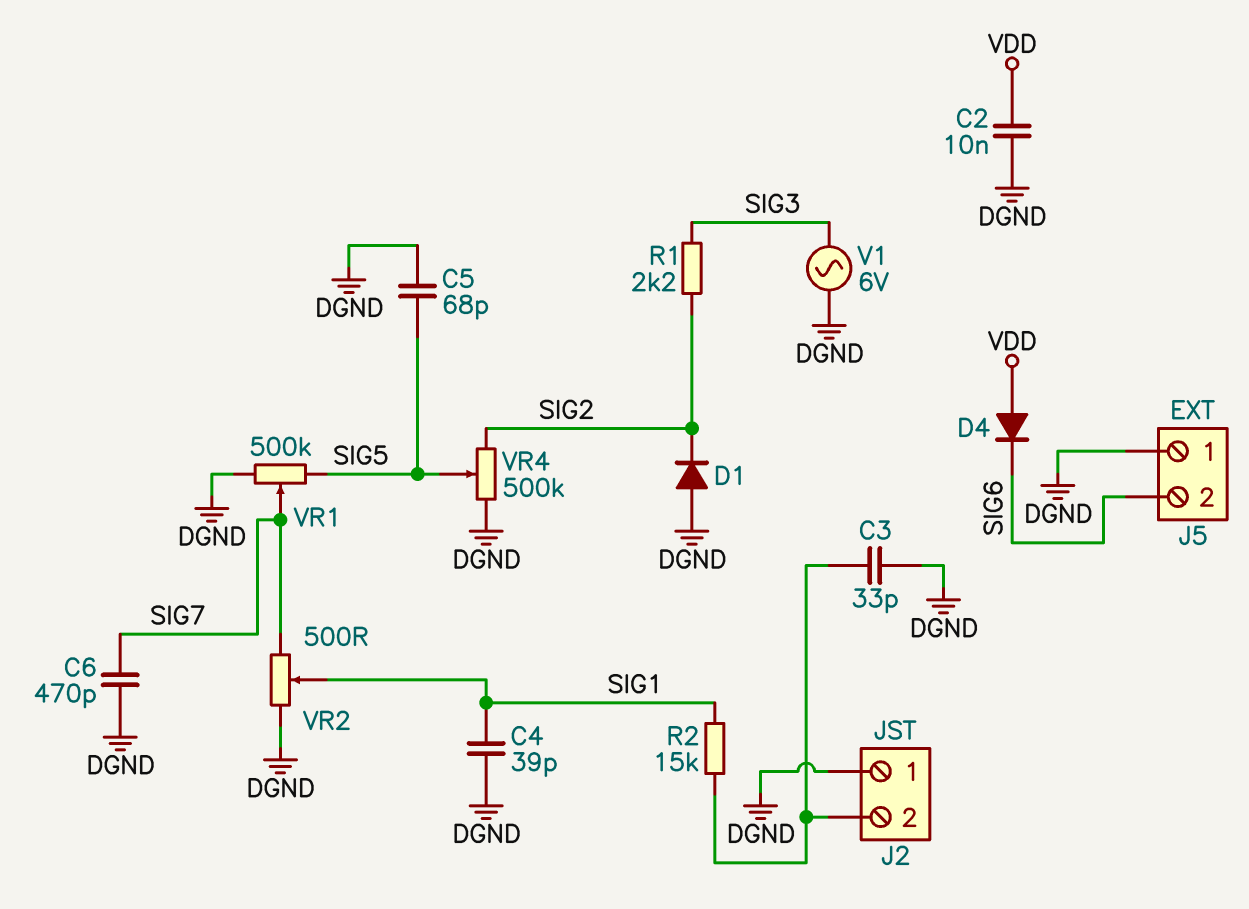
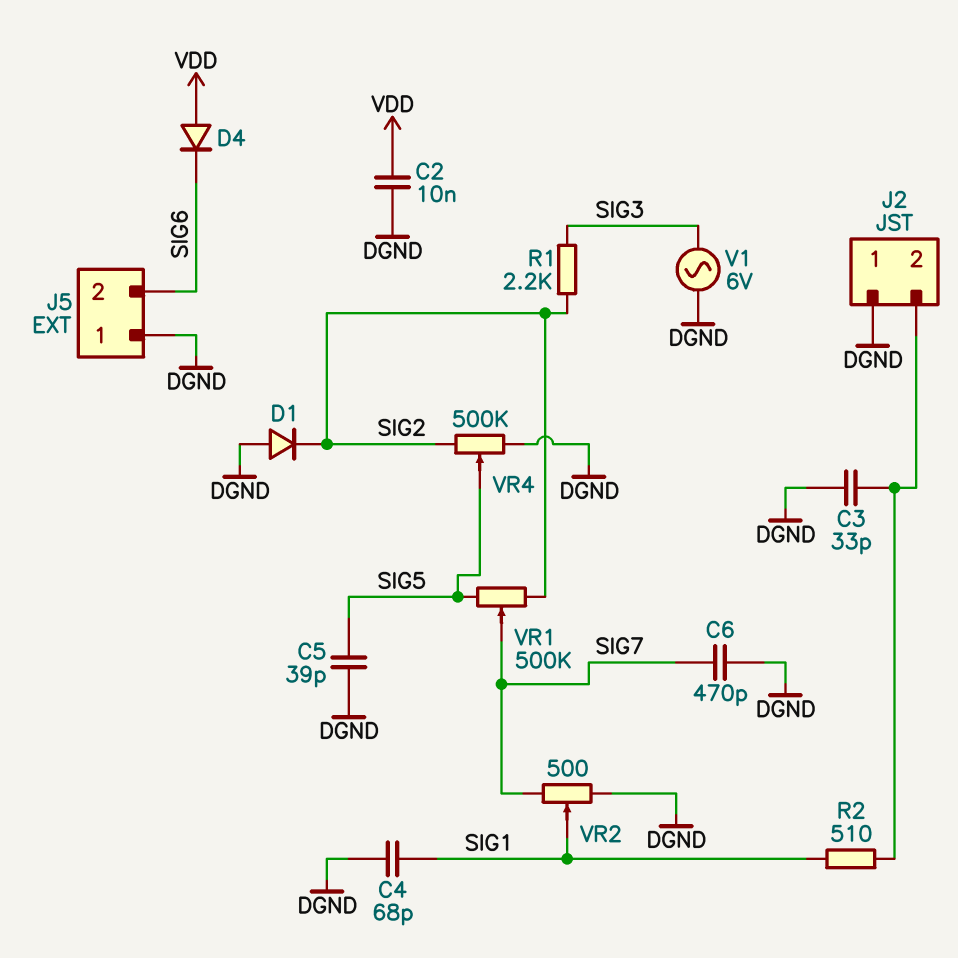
C4: 39pF (DGND, SIG1) -> 68pF (DGND, SIG1)
C5: 68pF (DGND, SIG5) -> 39pF (DGND, SIG5)
R2: 15k (J2/2, SIG1) -> 510 (J2/2, SIG1)
VR1: 500k (DGND, SIG5, wiper SIG7) -> 500k (SIG2, SIG5, wiper SIG7)

